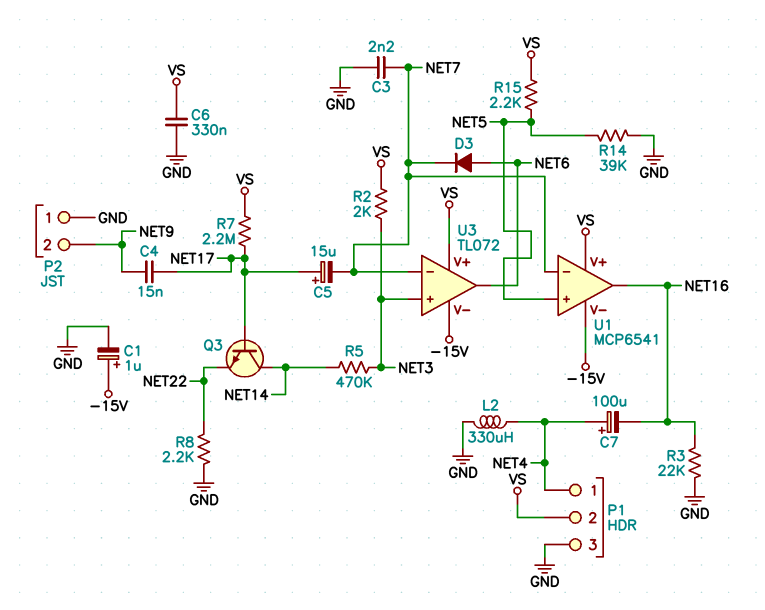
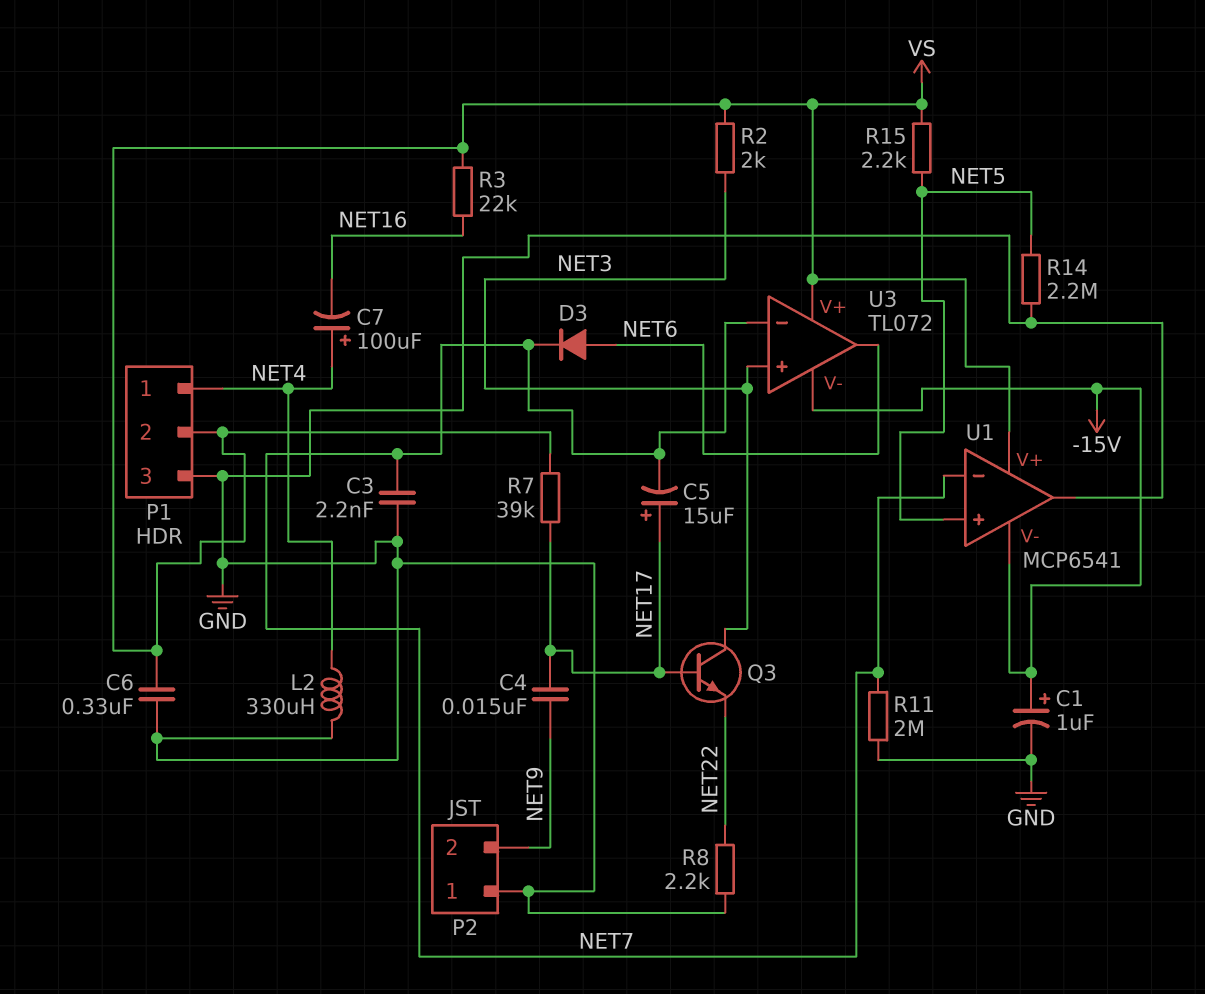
Q3: NPN (B NET17, C NET14, E NET22) -> NPN (B NET17, C NET3, E NET22)
R3: 22k (GND, NET16) -> 22k (NET16, VS)
R5: 470k (NET3, NET14) -> none
R7: 2.2M (NET17, VS) -> 39k (NET17, VS)
R11: none -> 2M (GND, NET7)
R14: 39k (GND, NET5) -> 2.2M (GND, NET5)
U1 pin out: NET16 -> GND

